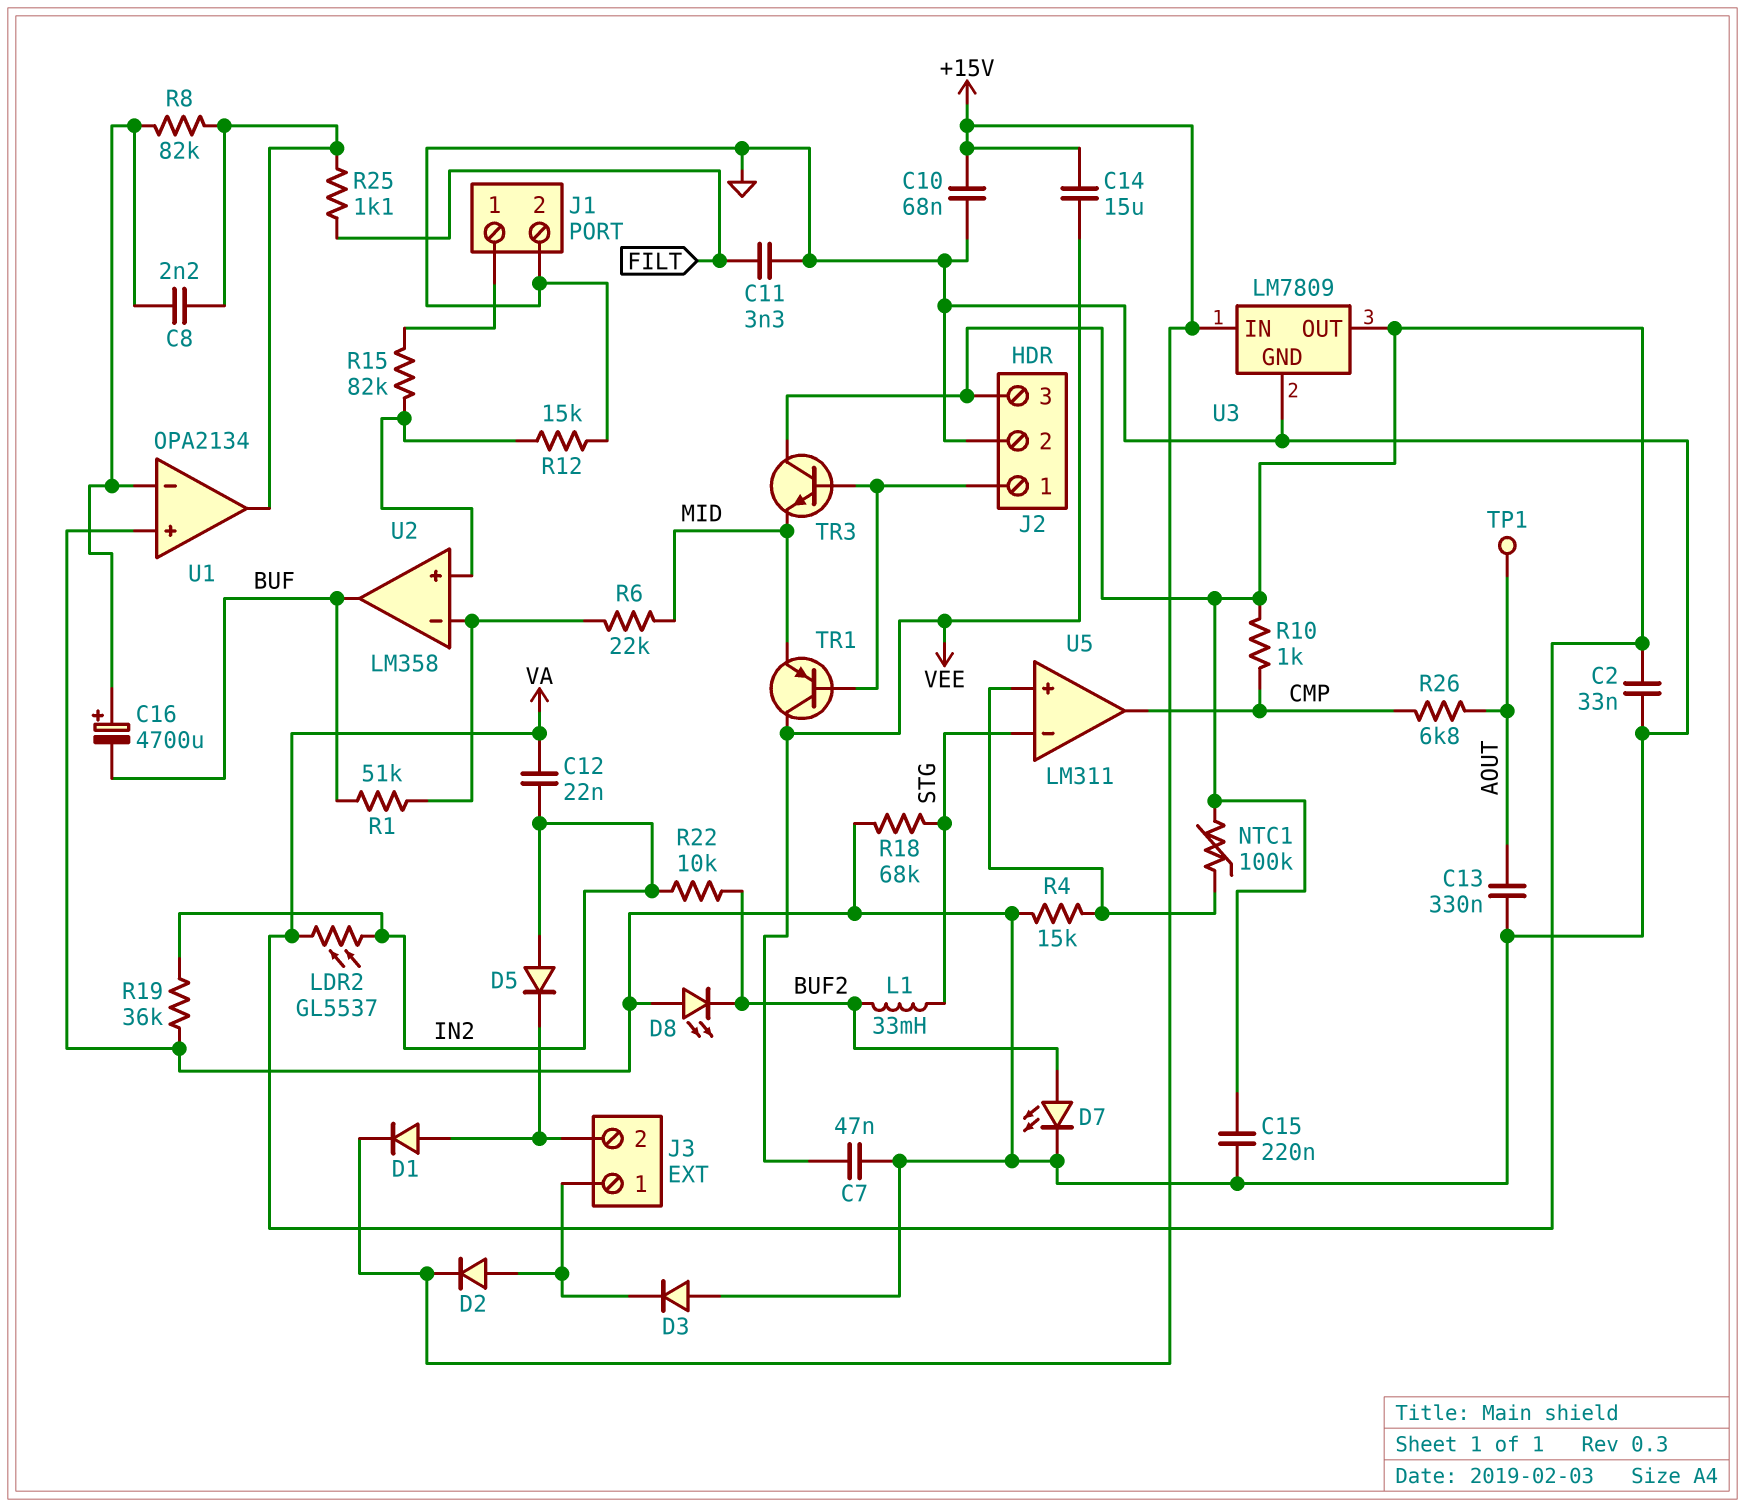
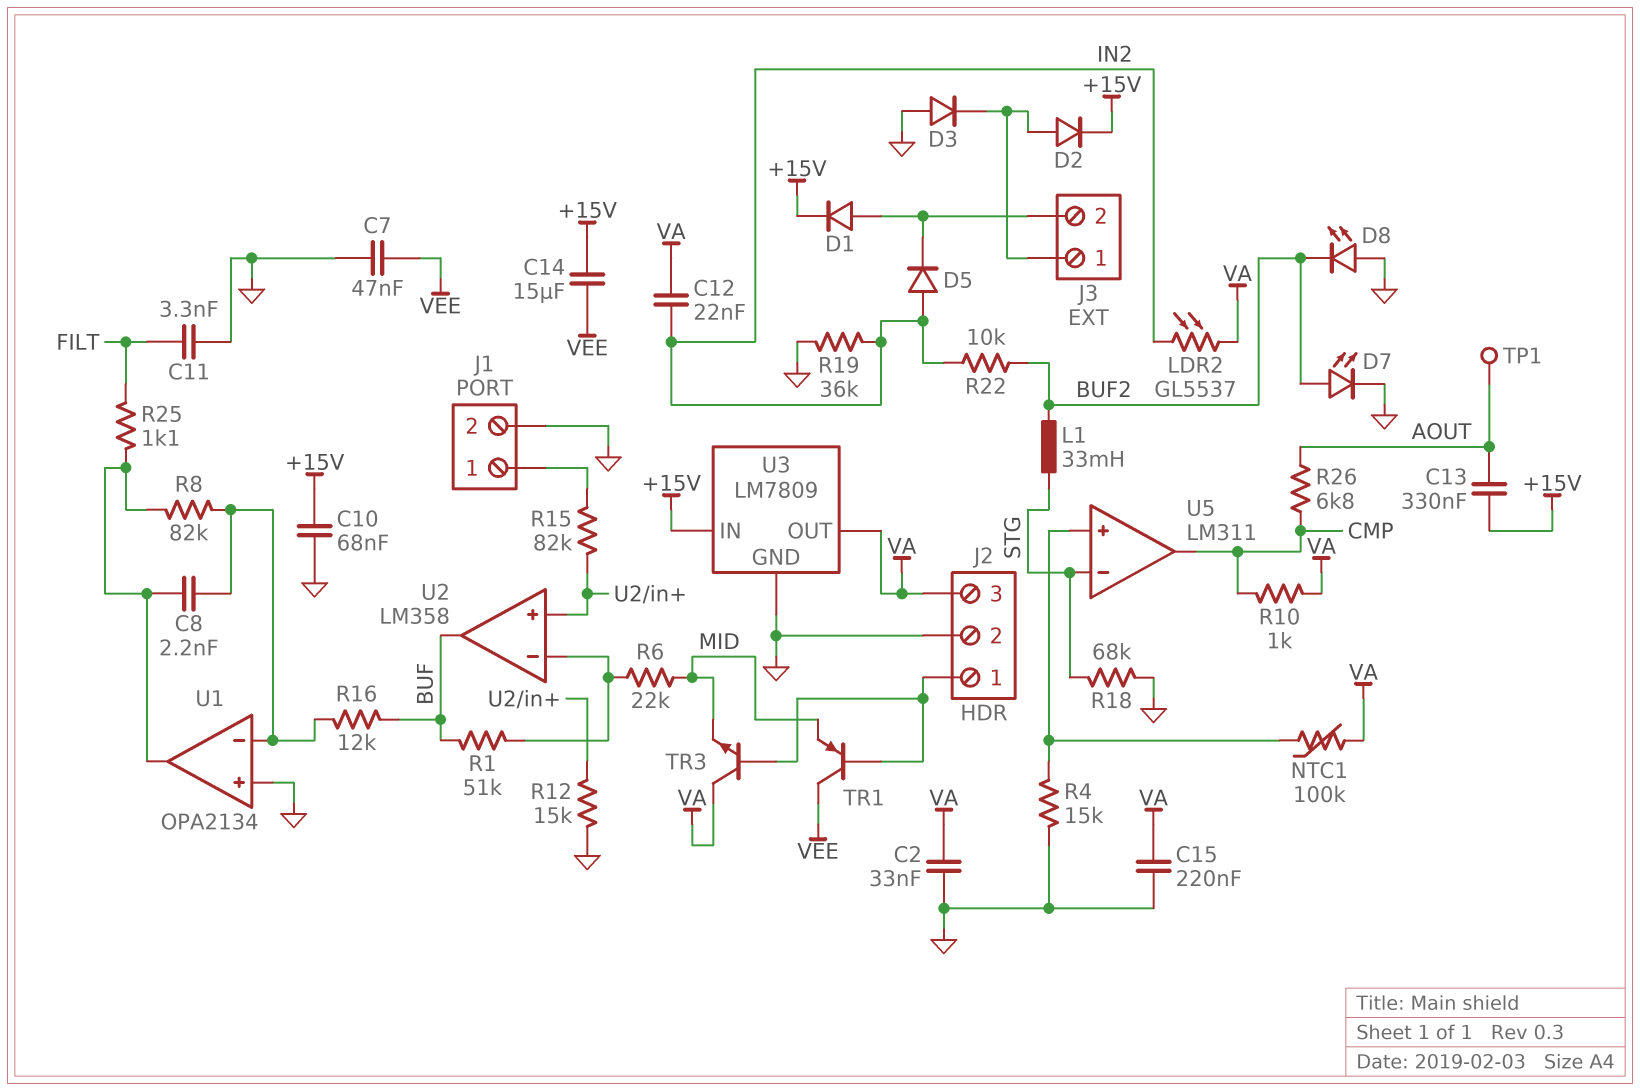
C13: 330nF (AOUT, GND) -> 330nF (+15V, AOUT)
C16: 4700uF (plus U1/in-, minus BUF) -> none
R16: none -> 12k (BUF, U1/in-)

